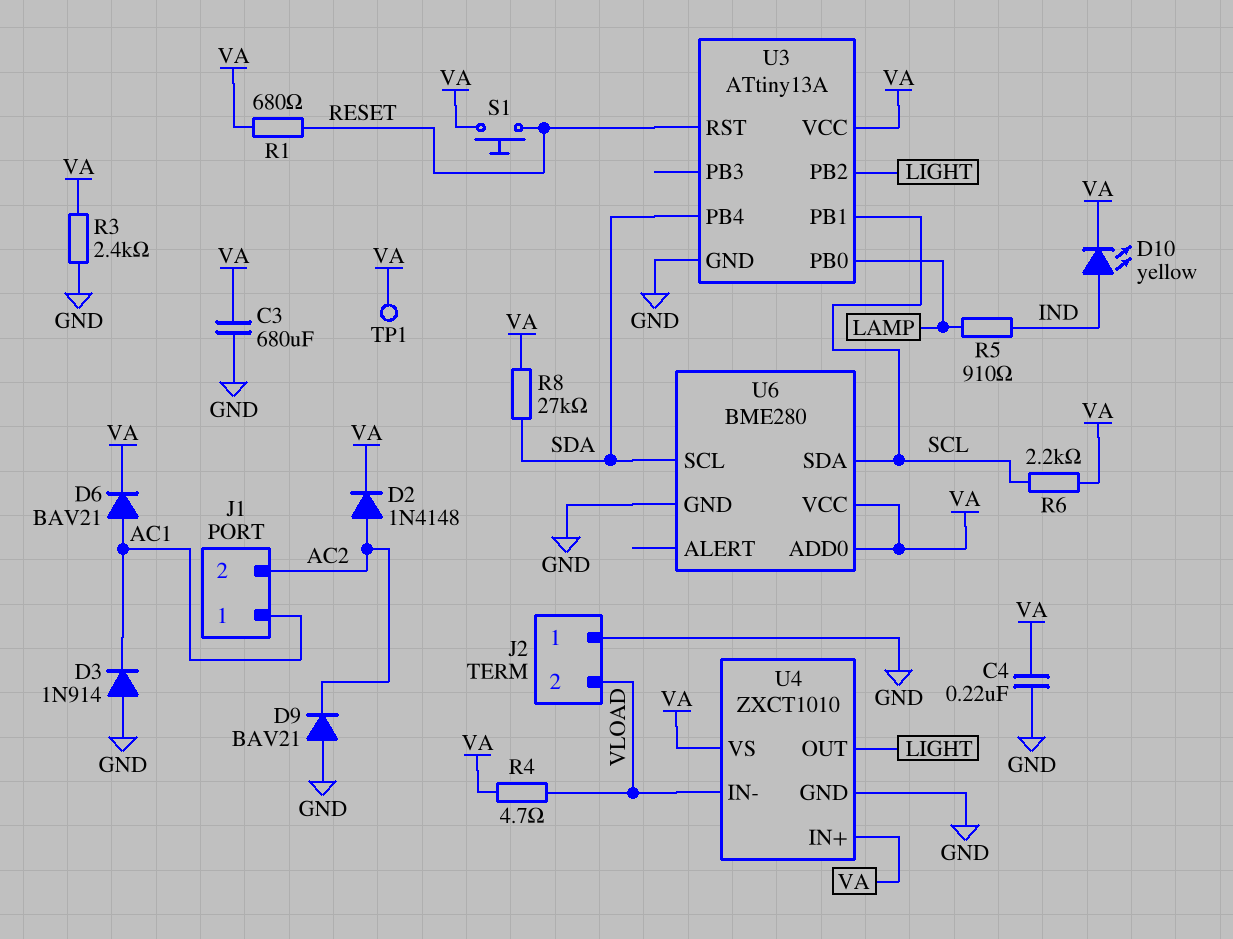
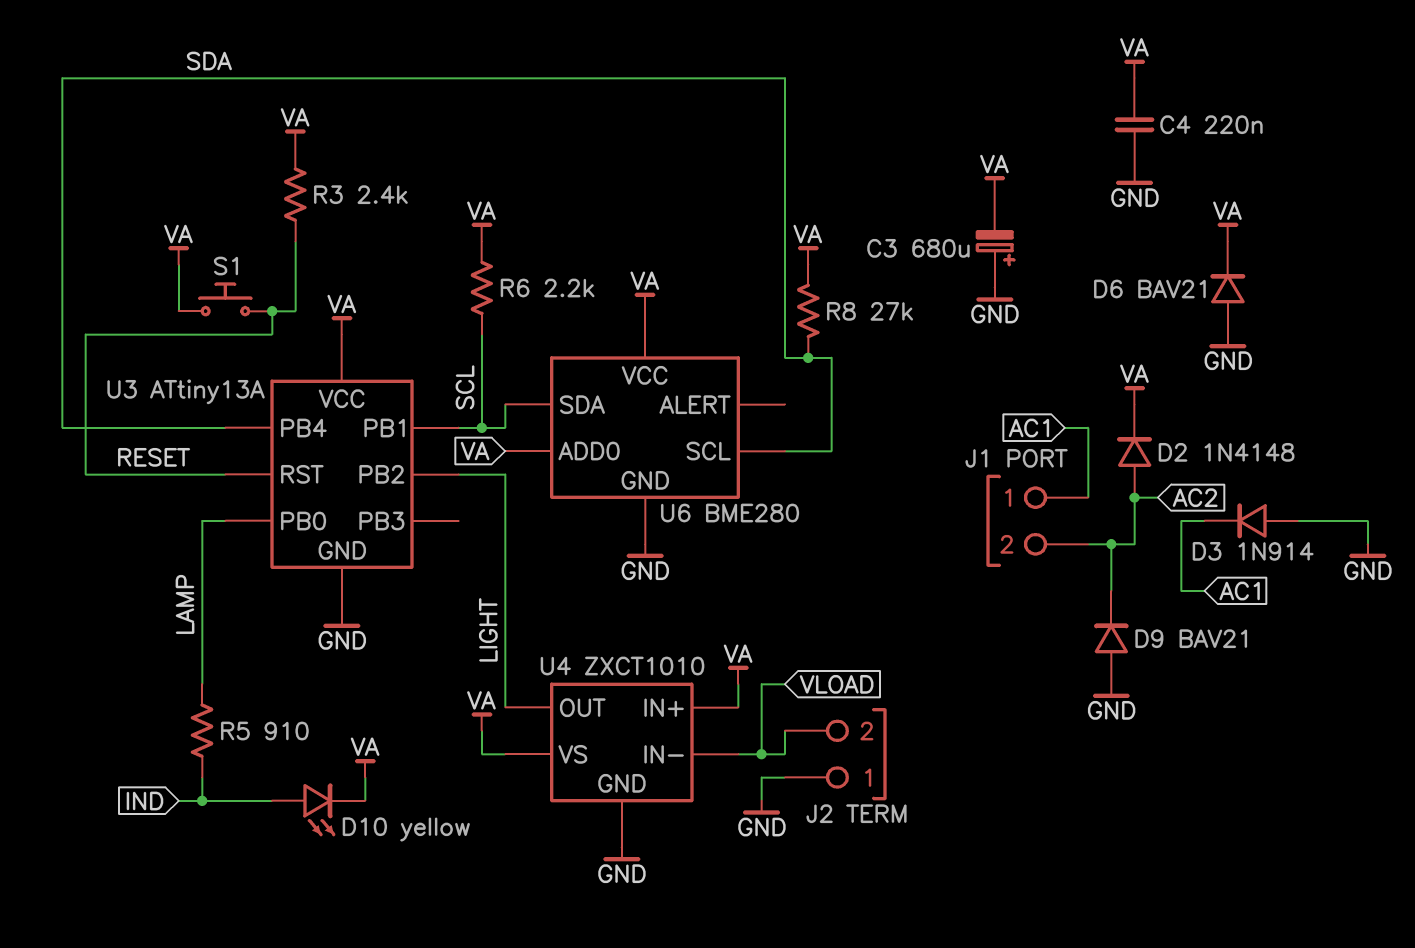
C3: 680uF (GND, VA) -> 680uF (plus GND, minus VA)
D6: diode BAV21 (A AC1, K VA) -> diode BAV21 (A GND, K VA)
R1: 680 (RESET, VA) -> none
R3: 2.4k (GND, VA) -> 2.4k (RESET, VA)
R4: 4.7 (VA, VLOAD) -> none
TP1: test point (VA) -> none

